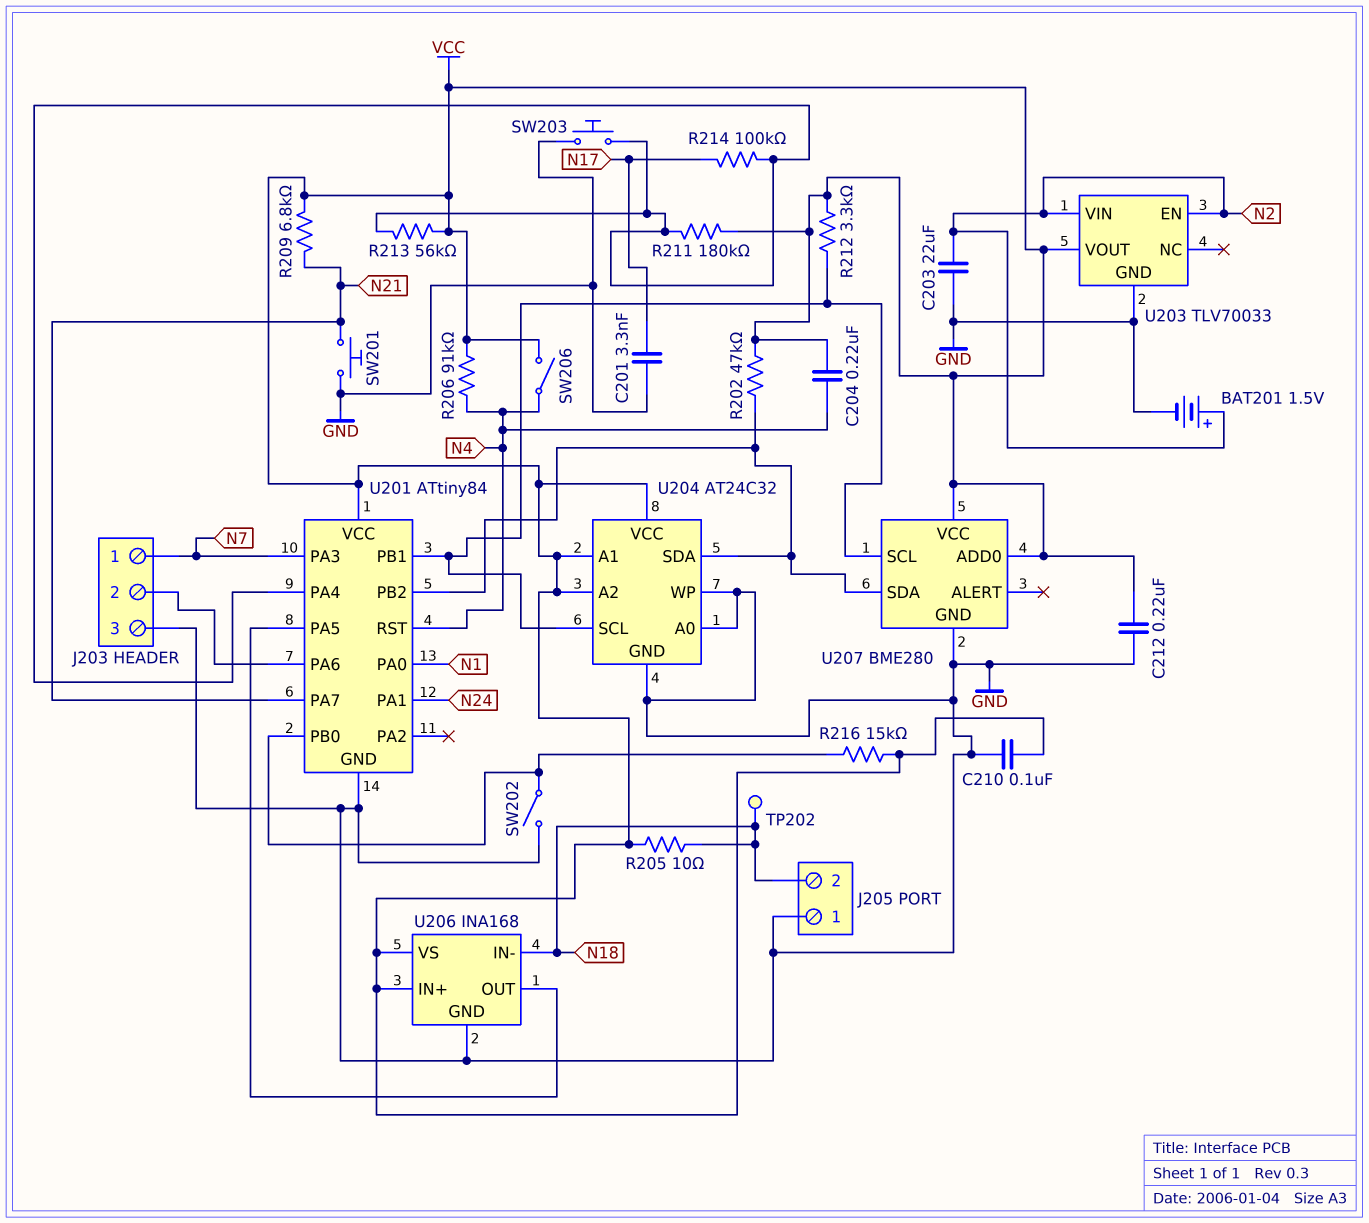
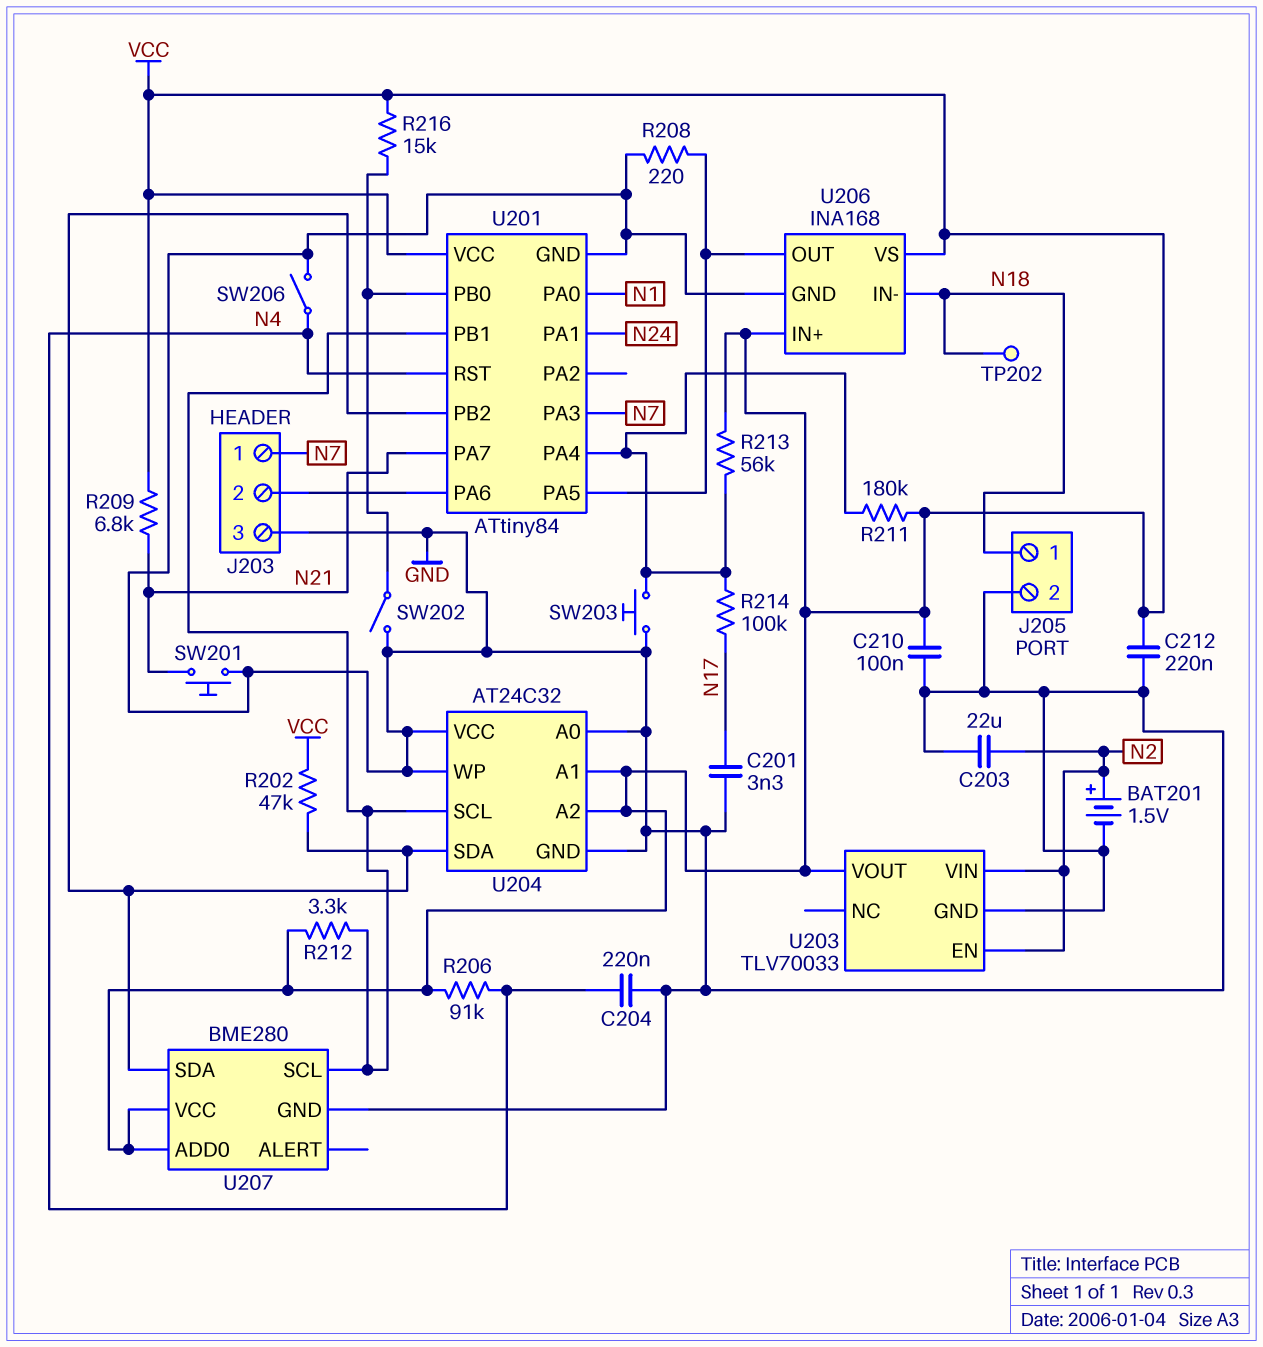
C204: 220nF (N4, VCC) -> 220nF (GND, N4)
J205 pin 1: GND -> N18
J205 pin 2: N18 -> GND
R205: 10 (N18, VCC) -> none
R208: none -> 220 (GND, U201/PA5)
SW206: switch (N4, VCC) -> switch (GND, N4)
U204 pin VCC: VCC -> GND

